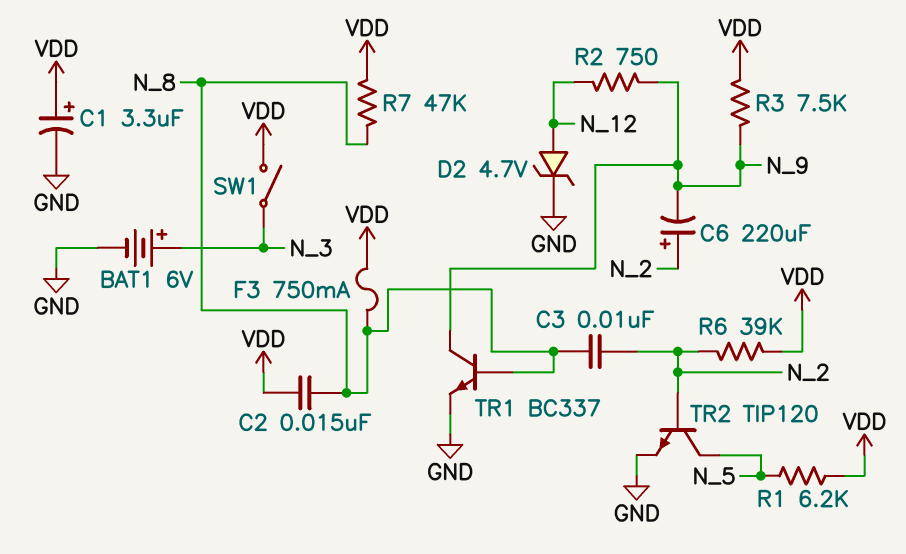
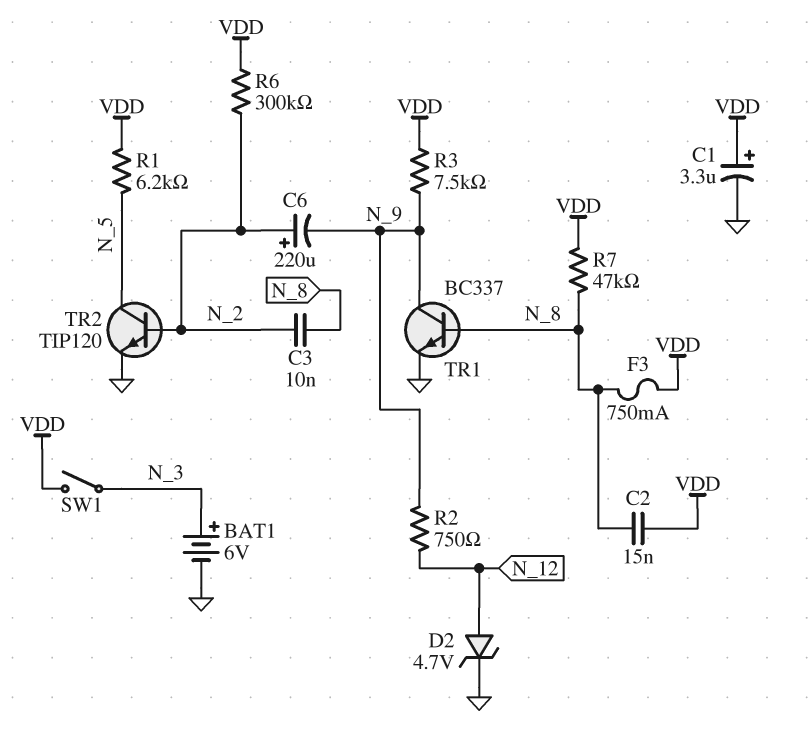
R6: 39k (N_2, VDD) -> 300k (N_2, VDD)

